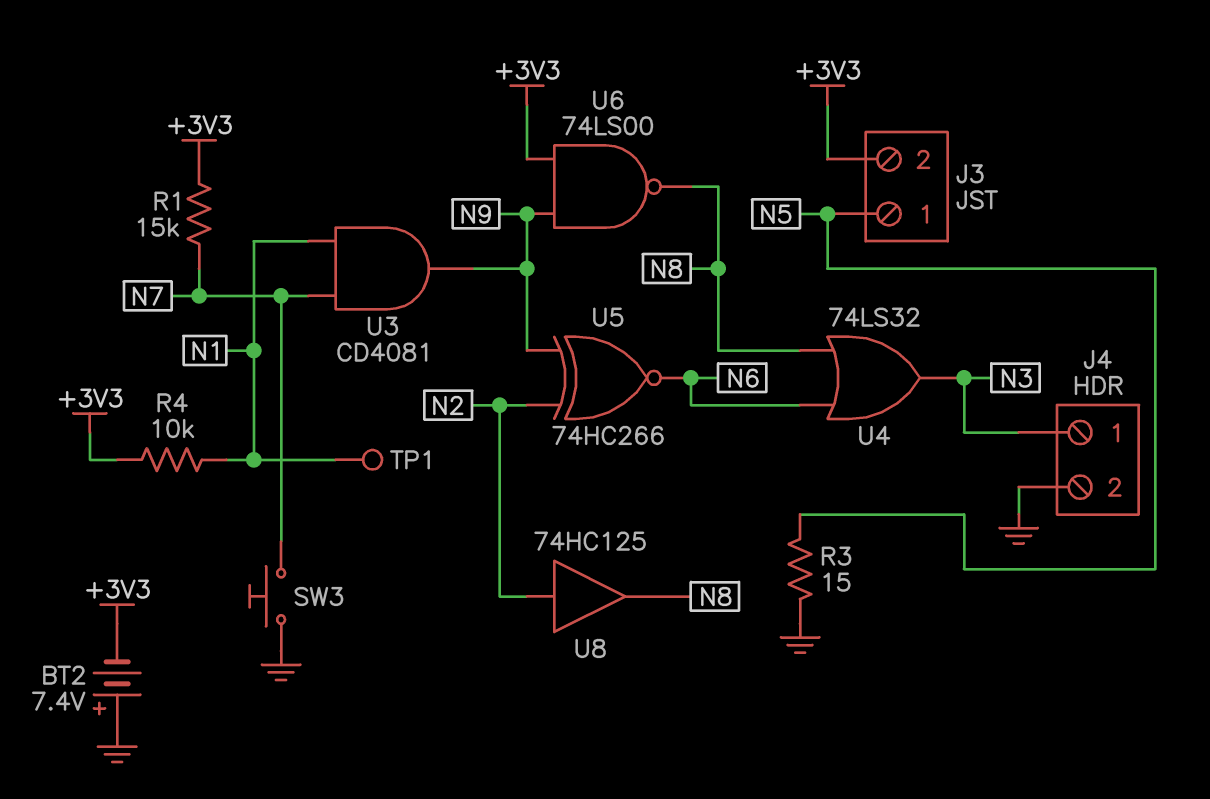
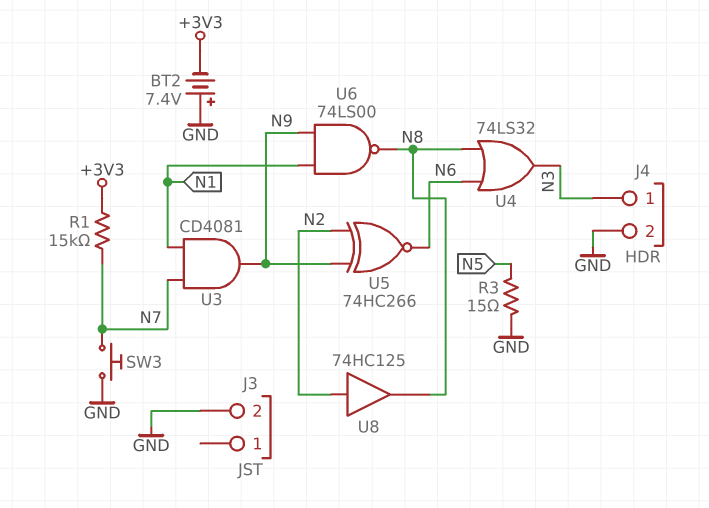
J3 pin 1: N5 -> none
J3 pin 2: +3V3 -> GND
R4: 10k (+3V3, N1) -> none
TP1: test point (N1) -> none
U6: NAND 74LS00 (in +3V3, in N9, out N8) -> NAND 74LS00 (in N1, in N9, out N8)

